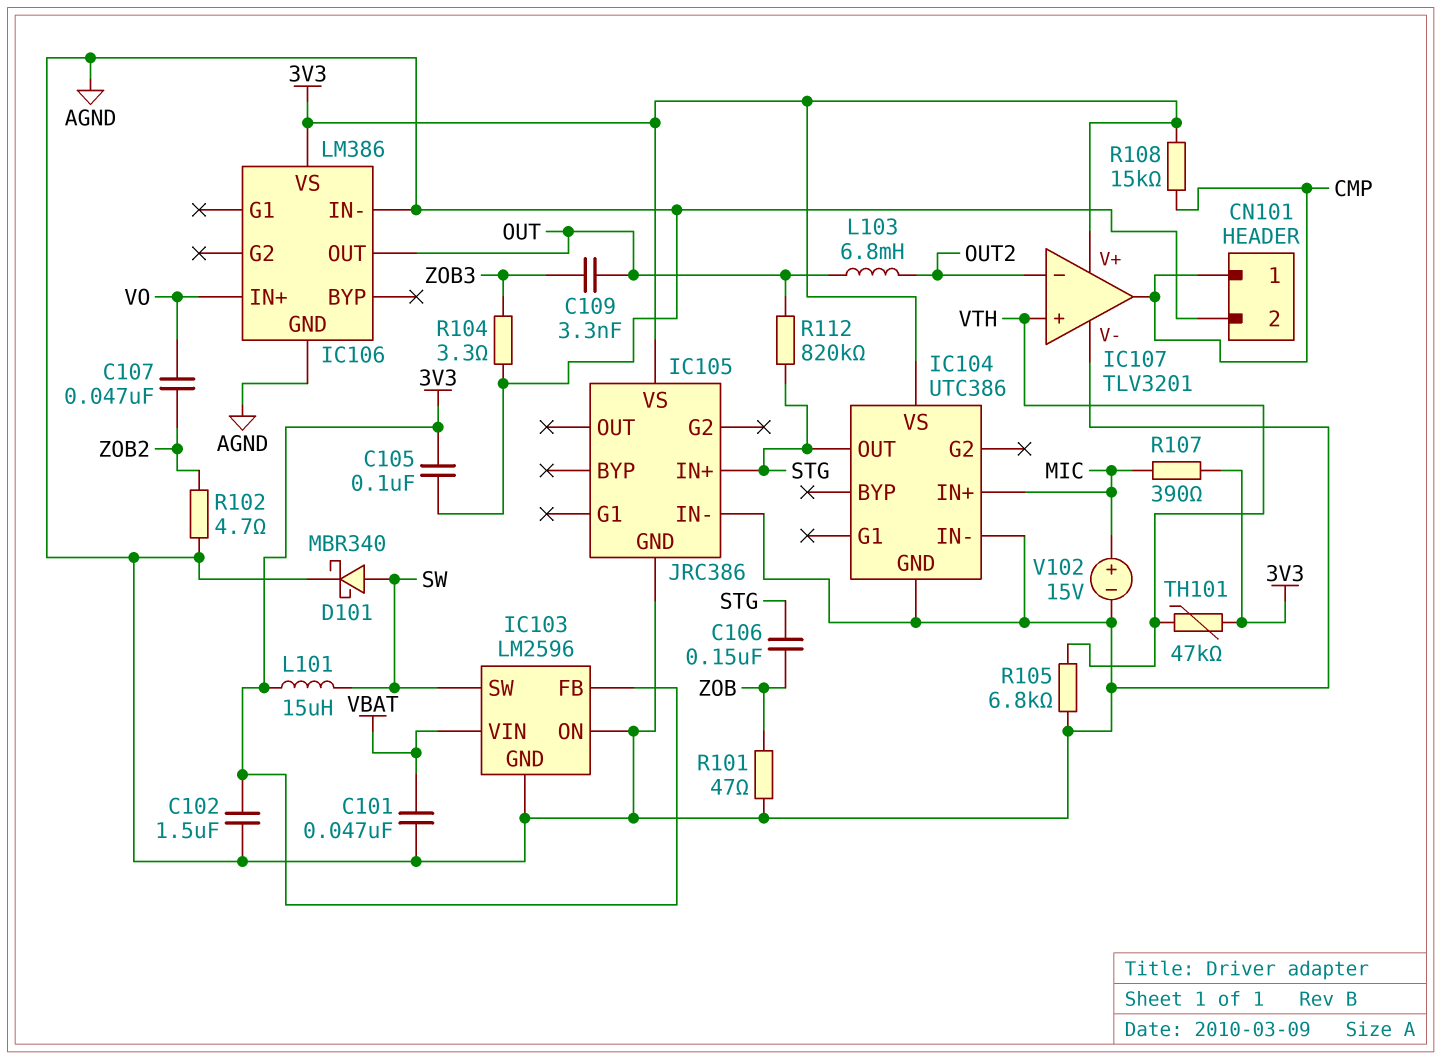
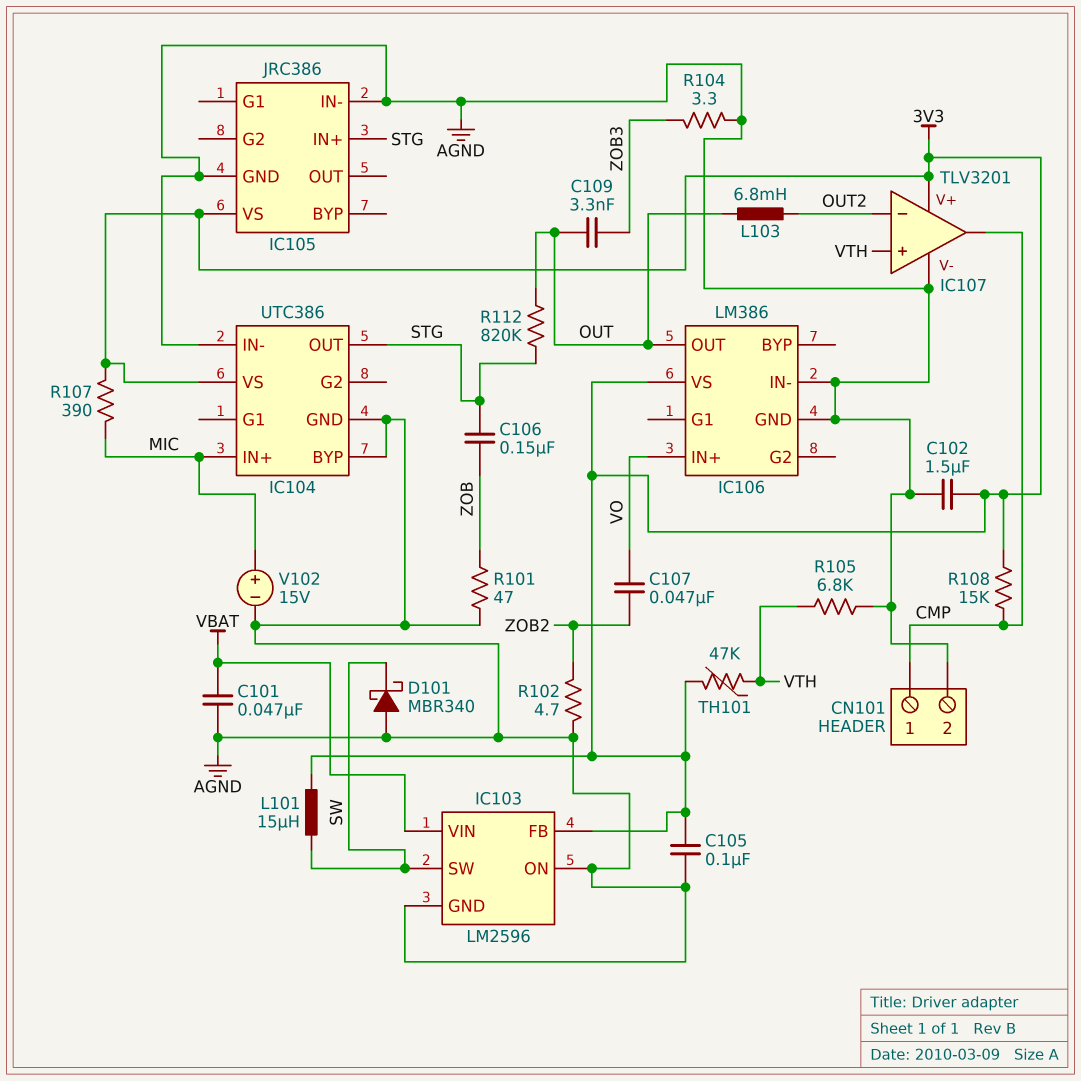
D101: schottky MBR340 (A SW, K AGND) -> schottky MBR340 (A AGND, K SW)
IC104 pin BYP: none -> AGND

